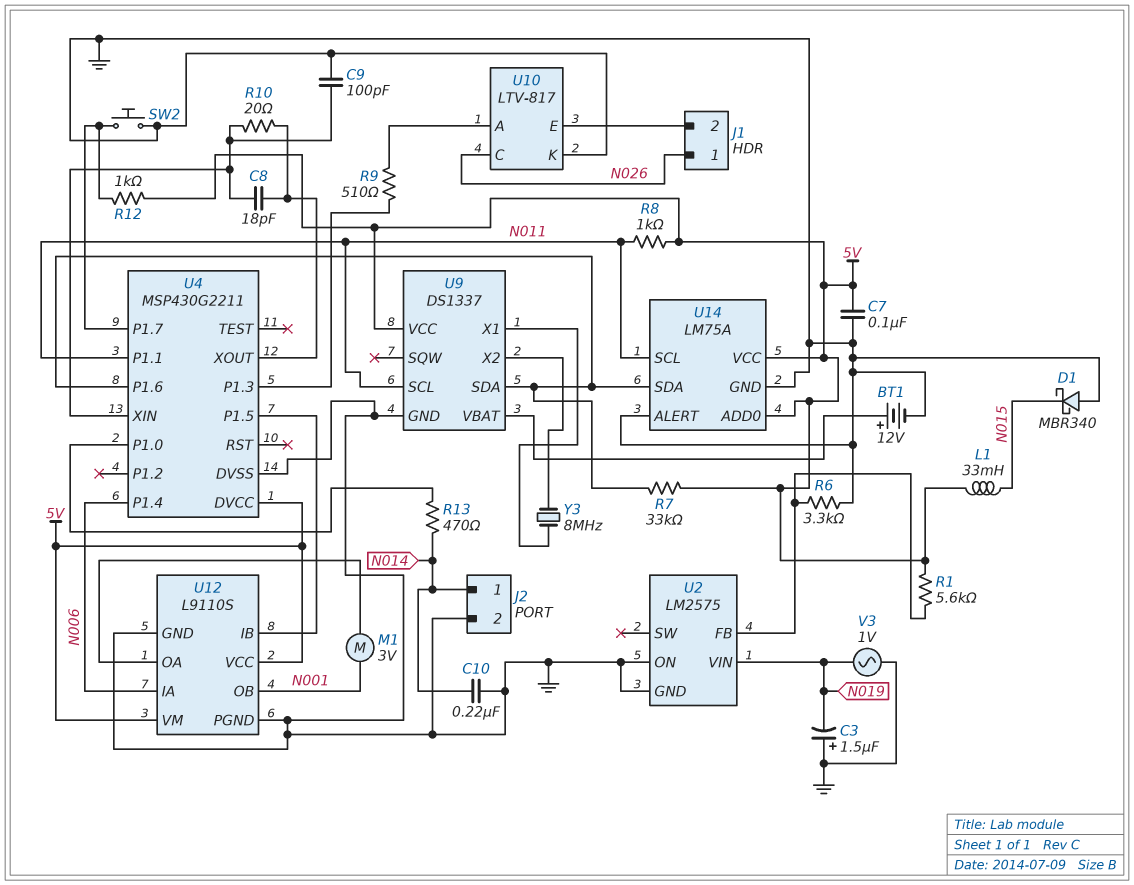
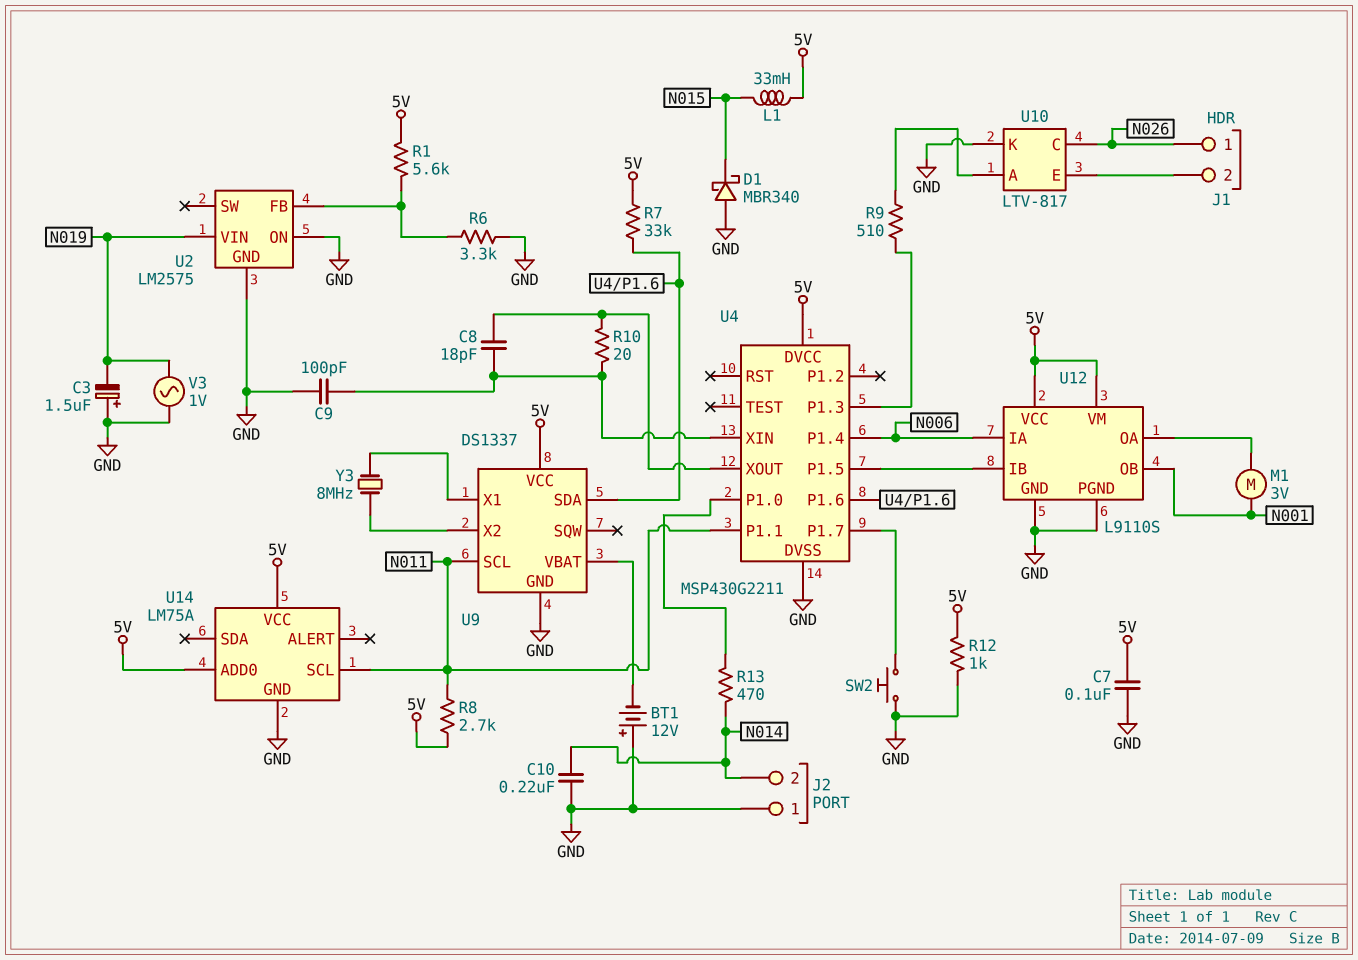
BT1: 12V (plus U9/VBAT, minus GND) -> 12V (plus GND, minus U9/VBAT)
J2 pin 1: N014 -> GND
J2 pin 2: GND -> N014
R8: 1k (5V, N011) -> 2.7k (5V, N011)
R12: 1k (5V, U4/P1.7) -> 1k (5V, GND)
U14 pin ALERT: GND -> none
U14 pin SDA: U4/P1.6 -> none

